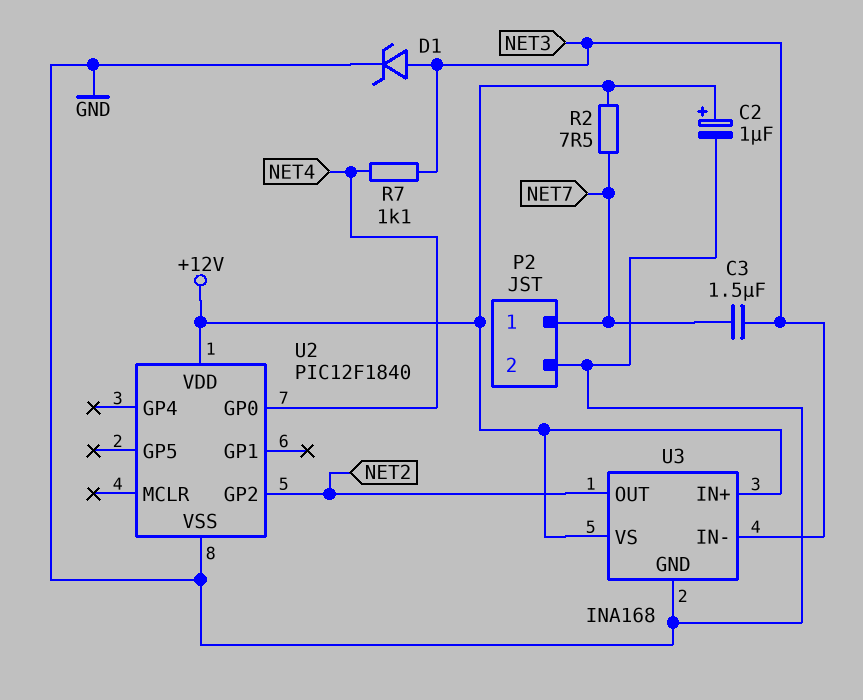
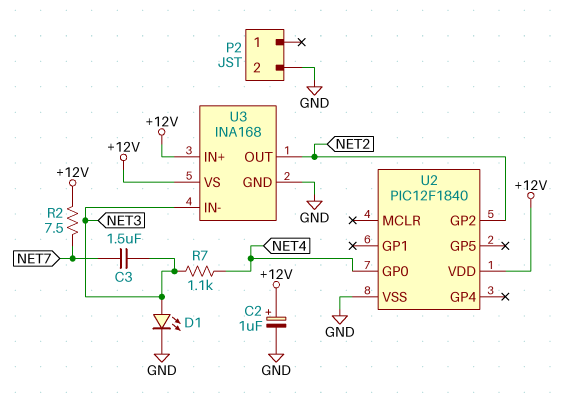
D1: zener (A NET3, K GND) -> LED (A NET3, K GND)
P2 pin 1: NET7 -> none

